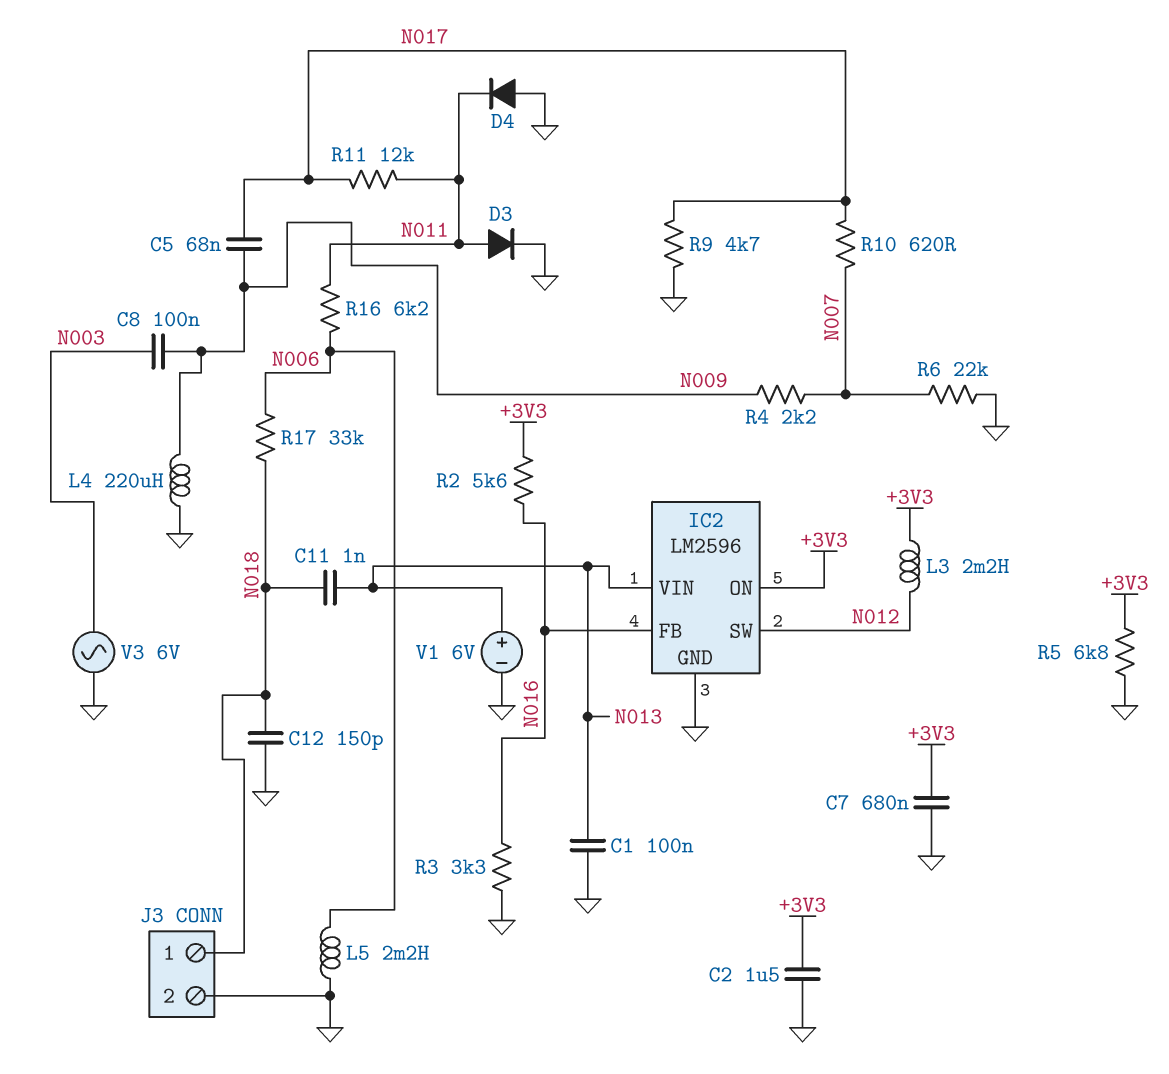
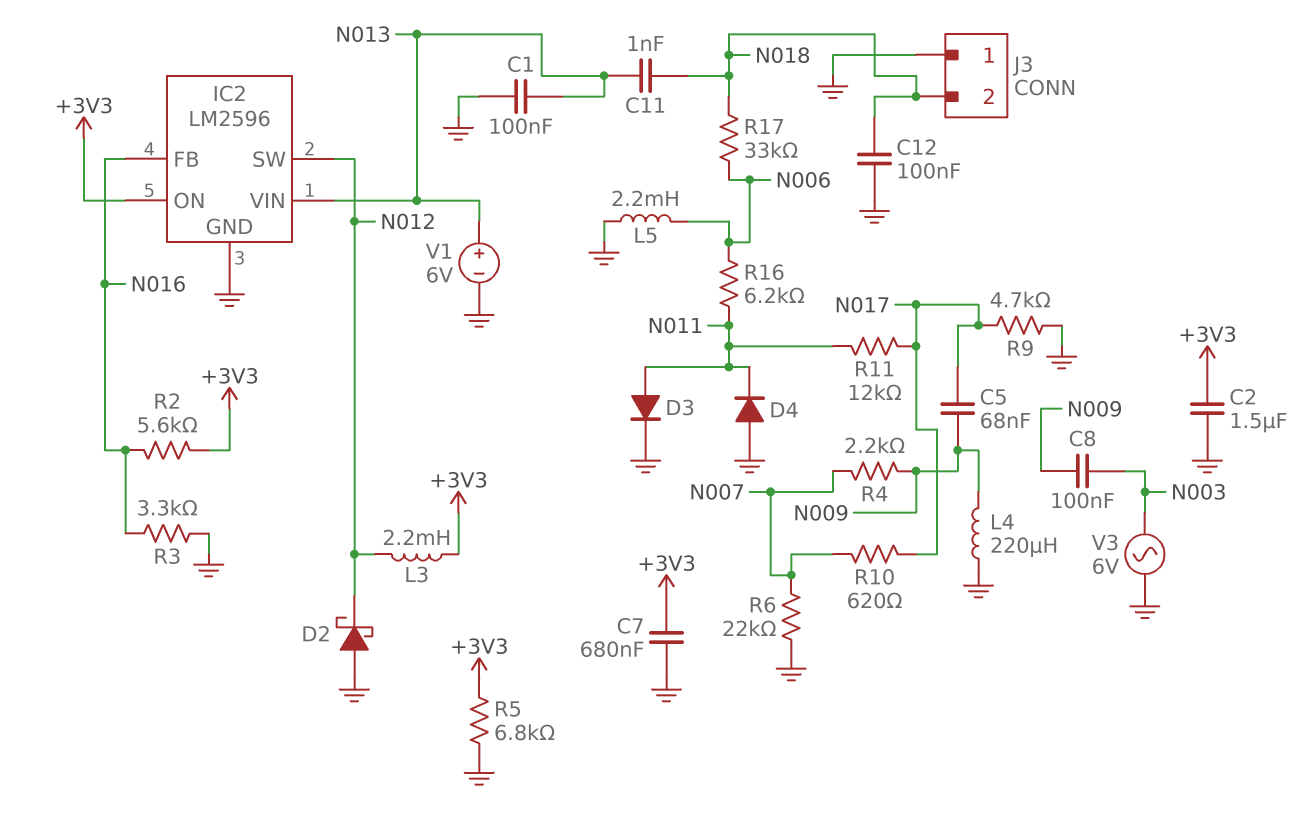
C12: 150pF (GND, N018) -> 100nF (GND, N018)
D2: none -> schottky (A GND, K N012)
J3 pin 1: N018 -> GND
J3 pin 2: GND -> N018

